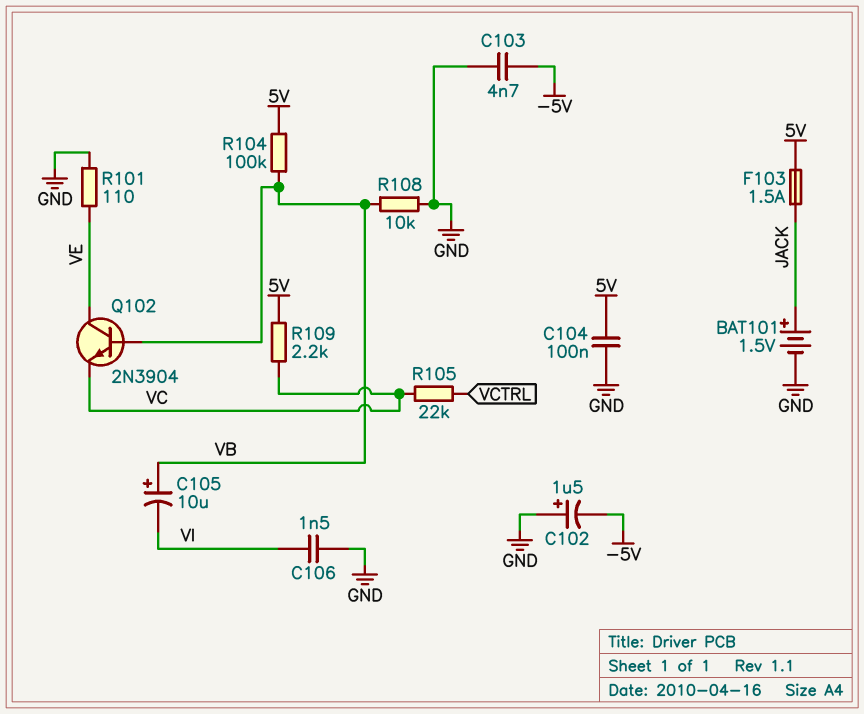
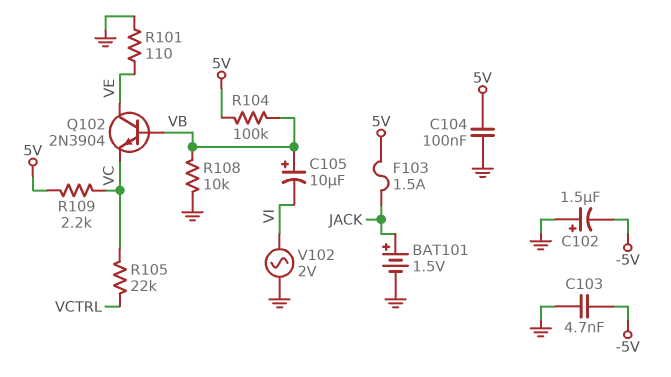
C106: 1.5nF (GND, VI) -> none
V102: none -> AC 2V (GND, VI)

